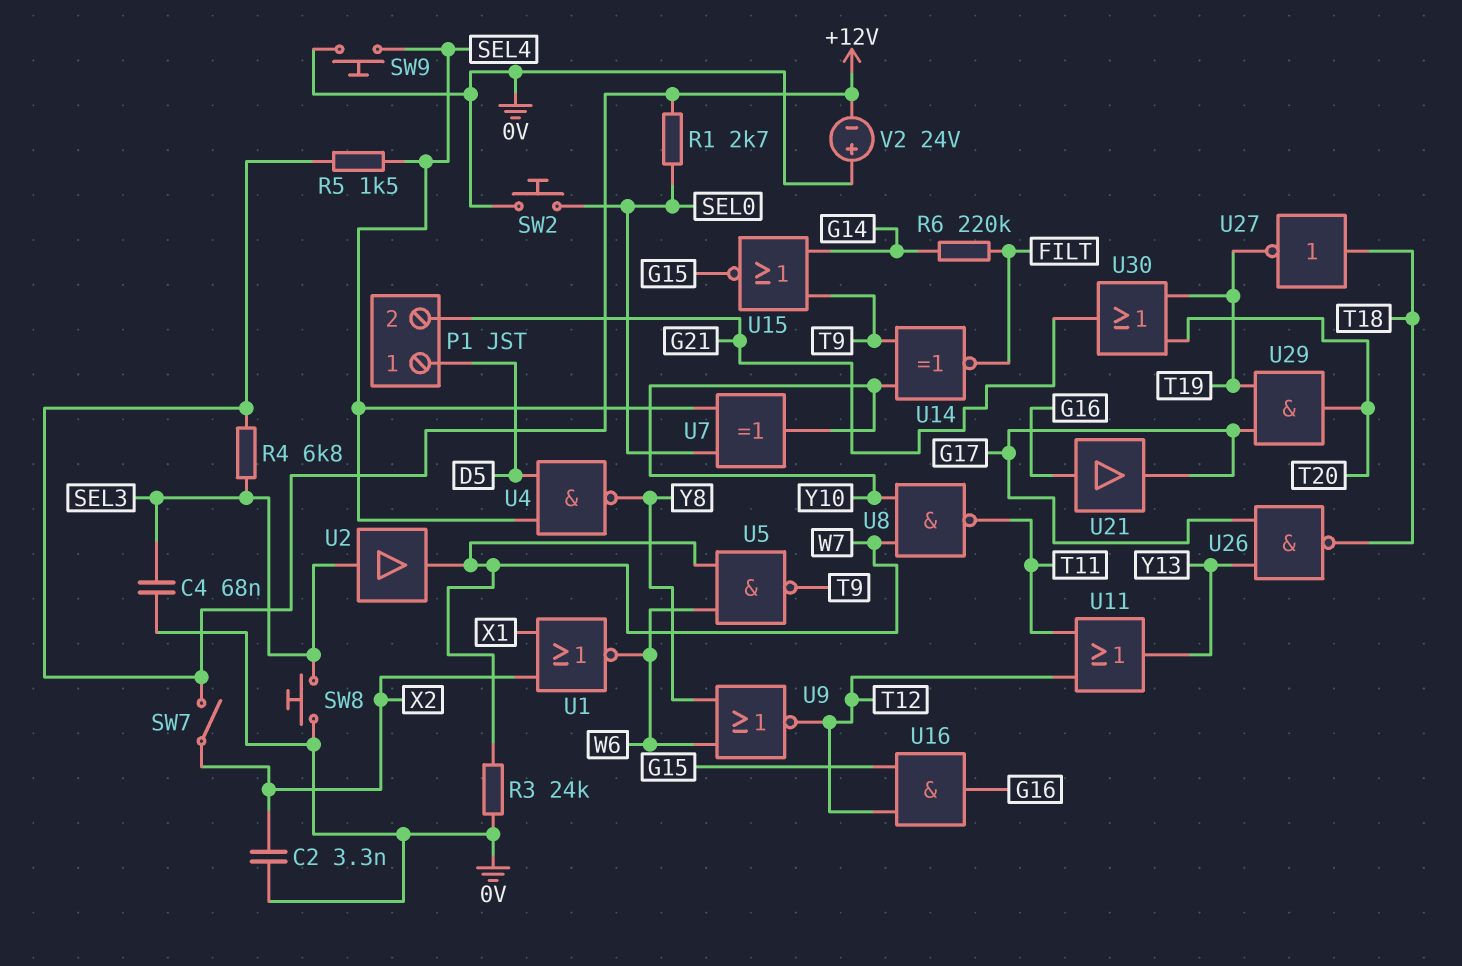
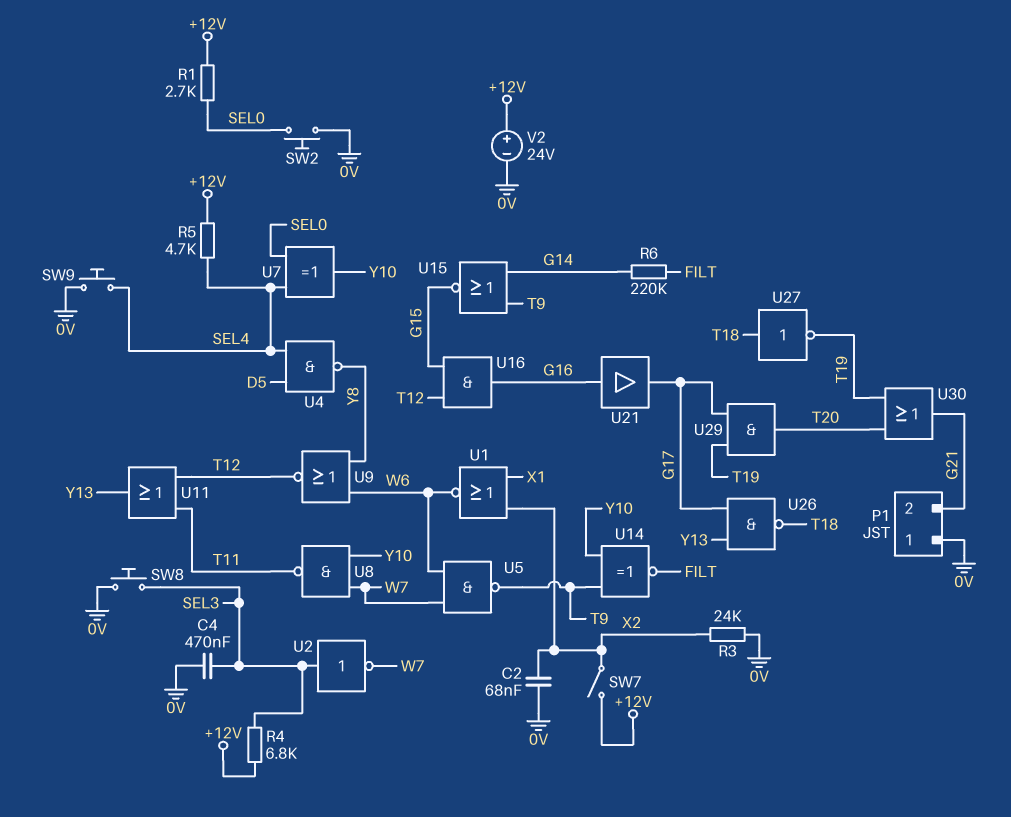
C2: 3.3nF (0V, X2) -> 68nF (0V, X2)
C4: 68nF (0V, SEL3) -> 470nF (0V, SEL3)
P1 pin 1: D5 -> 0V
R3: 24k (0V, W7) -> 24k (0V, X2)
R5: 1.5k (+12V, SEL4) -> 4.7k (+12V, SEL4)
U2: buffer (in SEL3, out W7) -> NOT (in SEL3, out W7)
V2: 24V (plus 0V, minus +12V) -> 24V (plus +12V, minus 0V)

